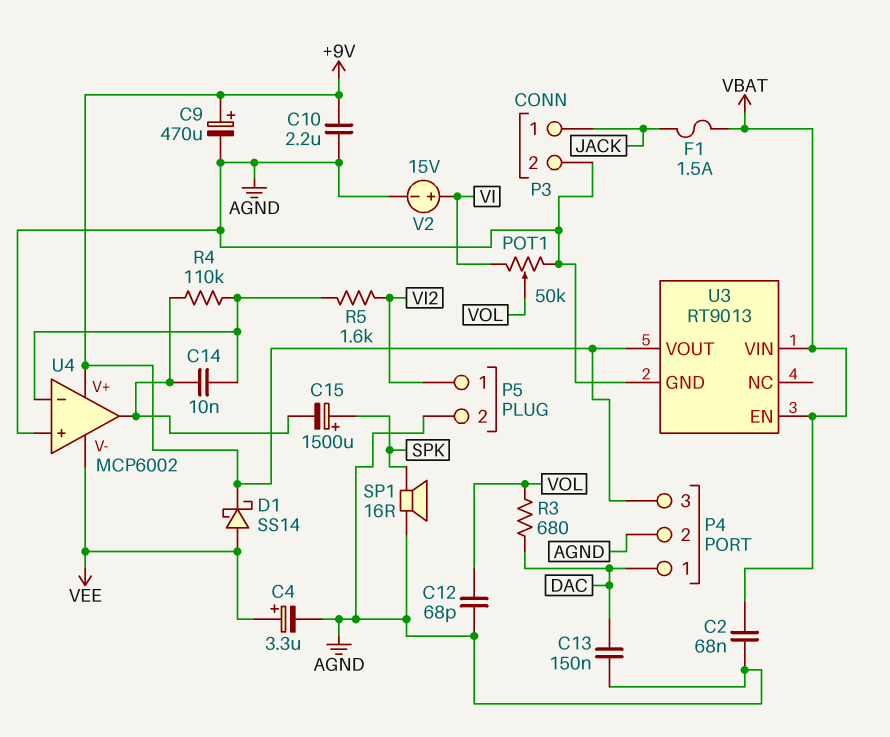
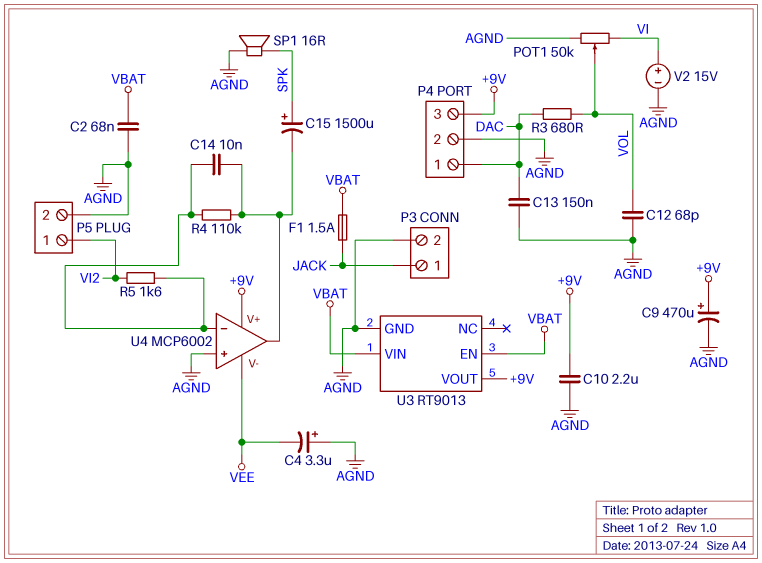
C4: 3.3uF (plus VEE, minus AGND) -> 3.3uF (plus AGND, minus VEE)
D1: schottky SS14 (A VEE, K +9V) -> none

